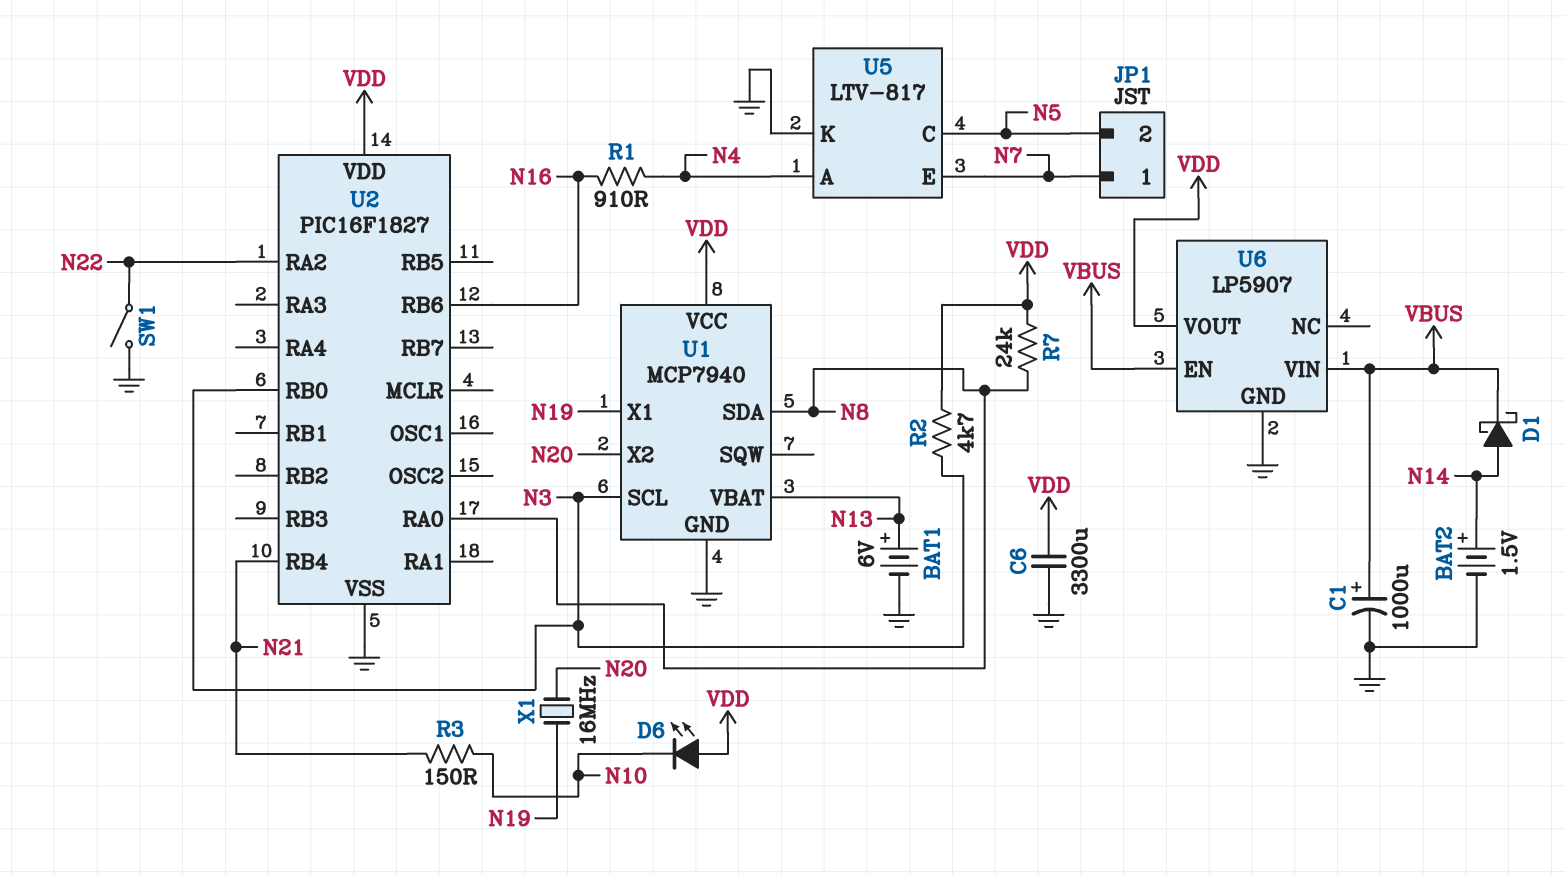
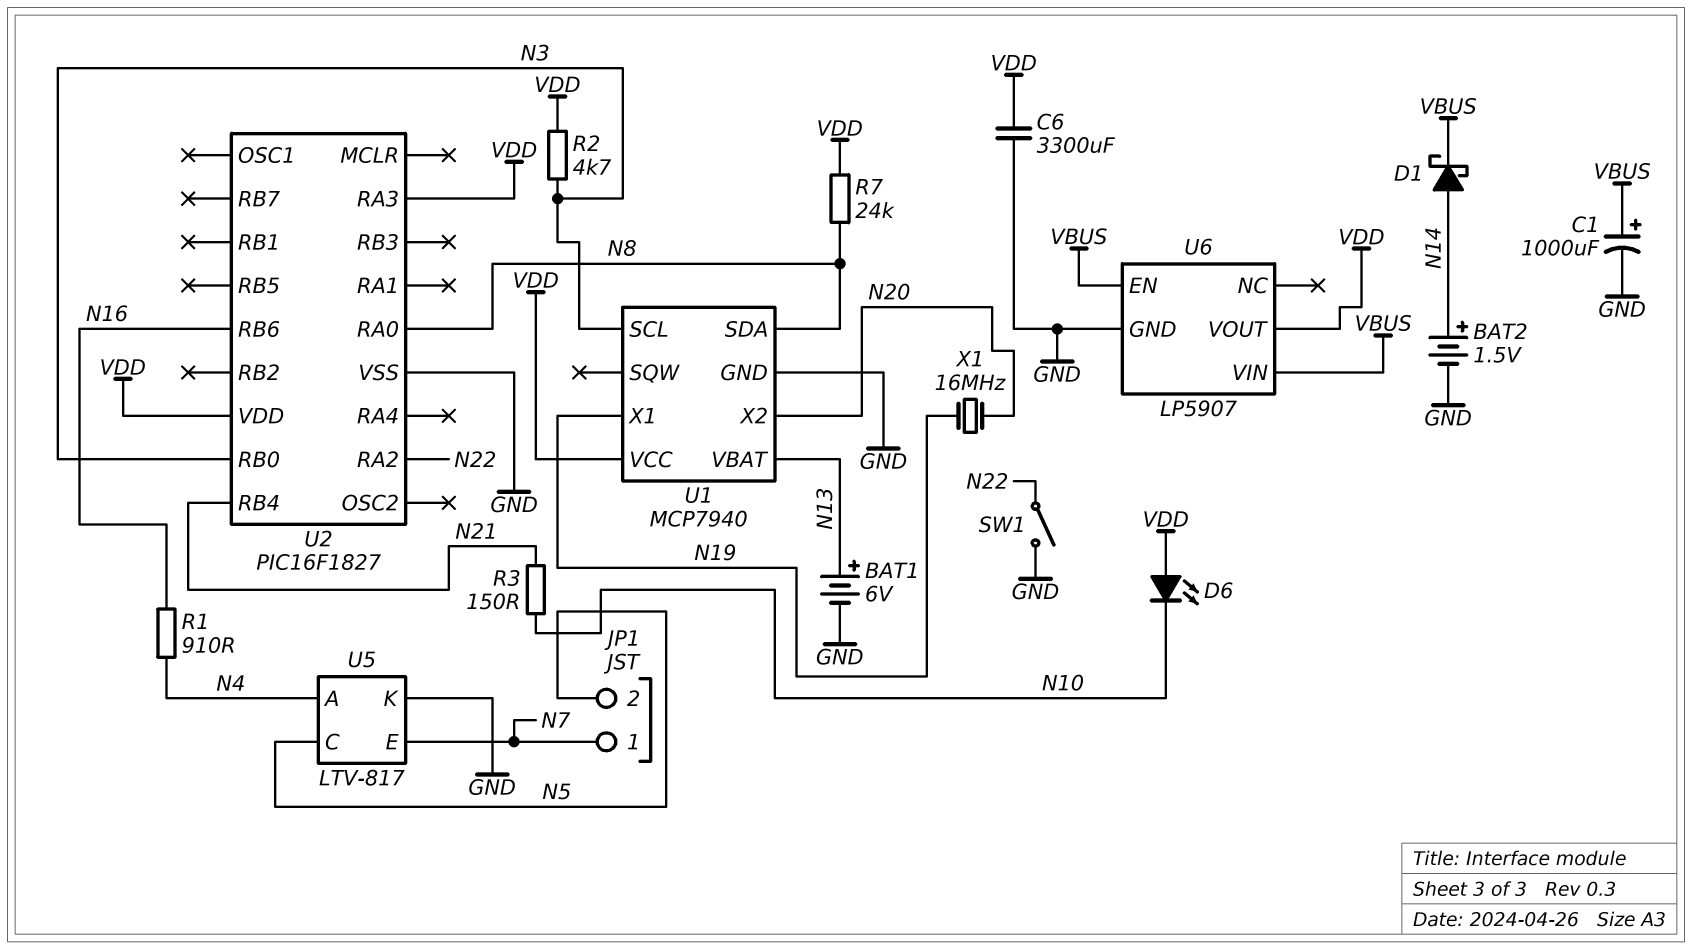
U2 pin RA3: none -> VDD

